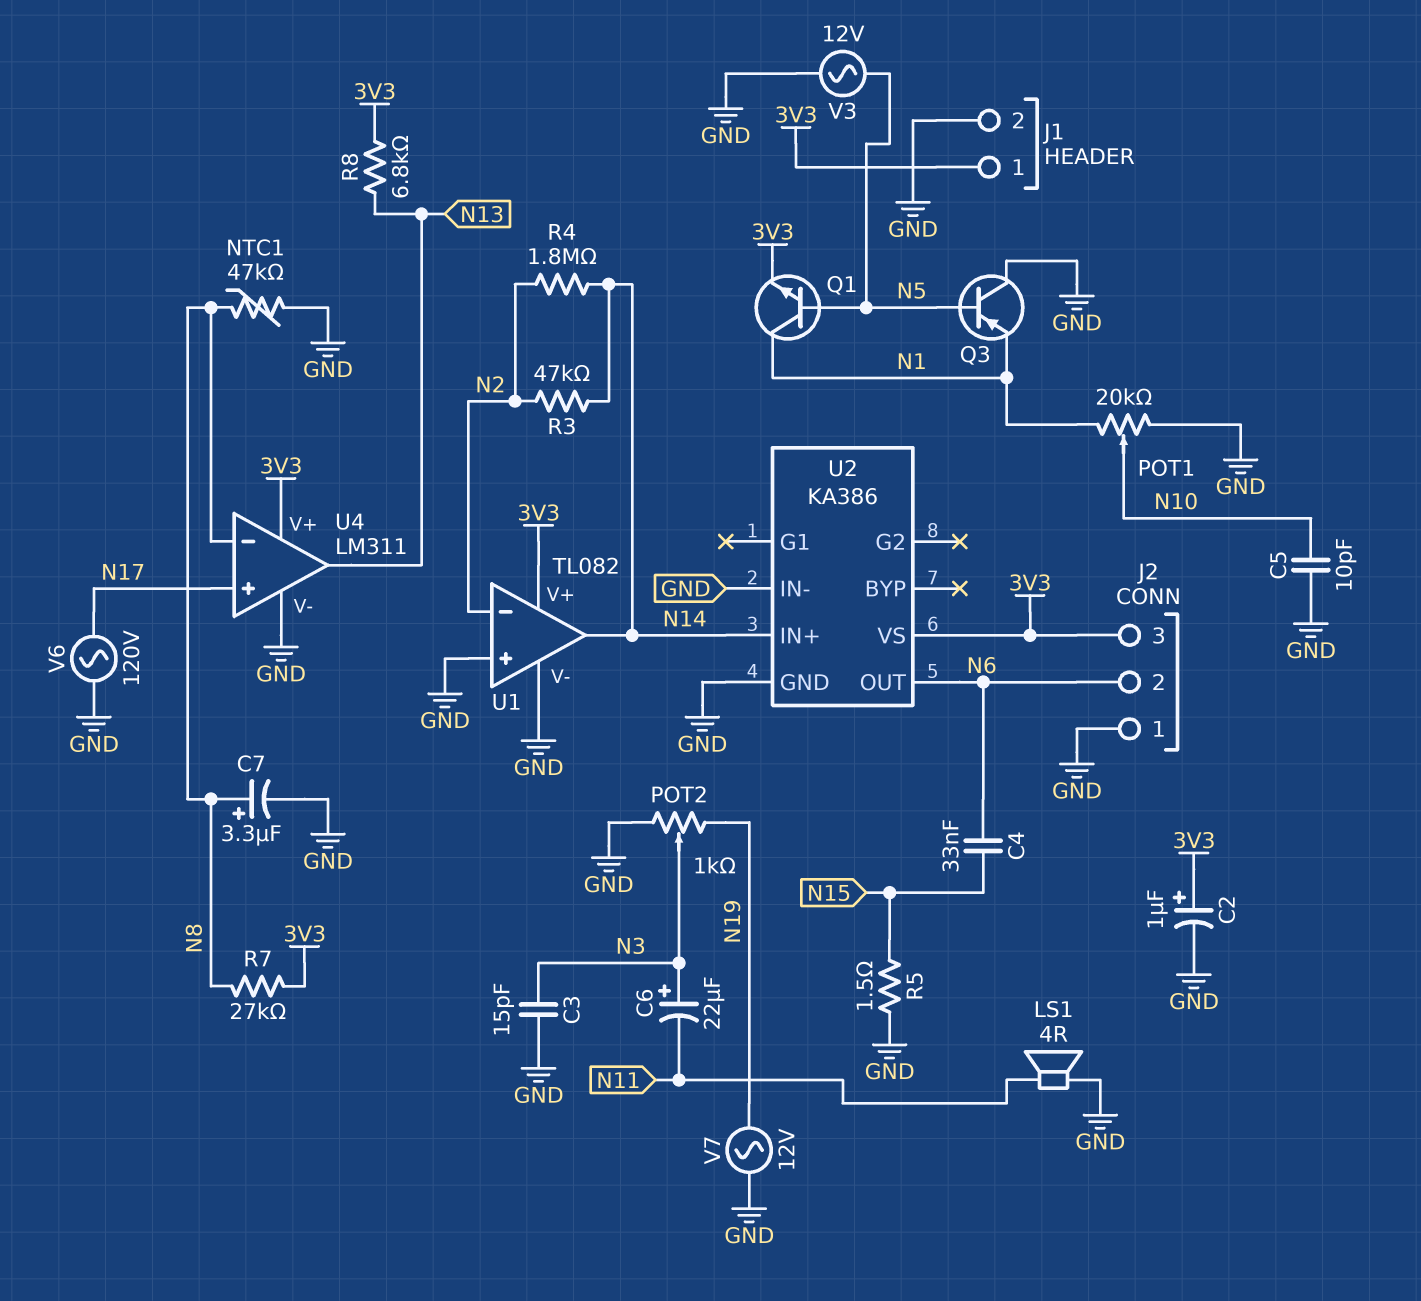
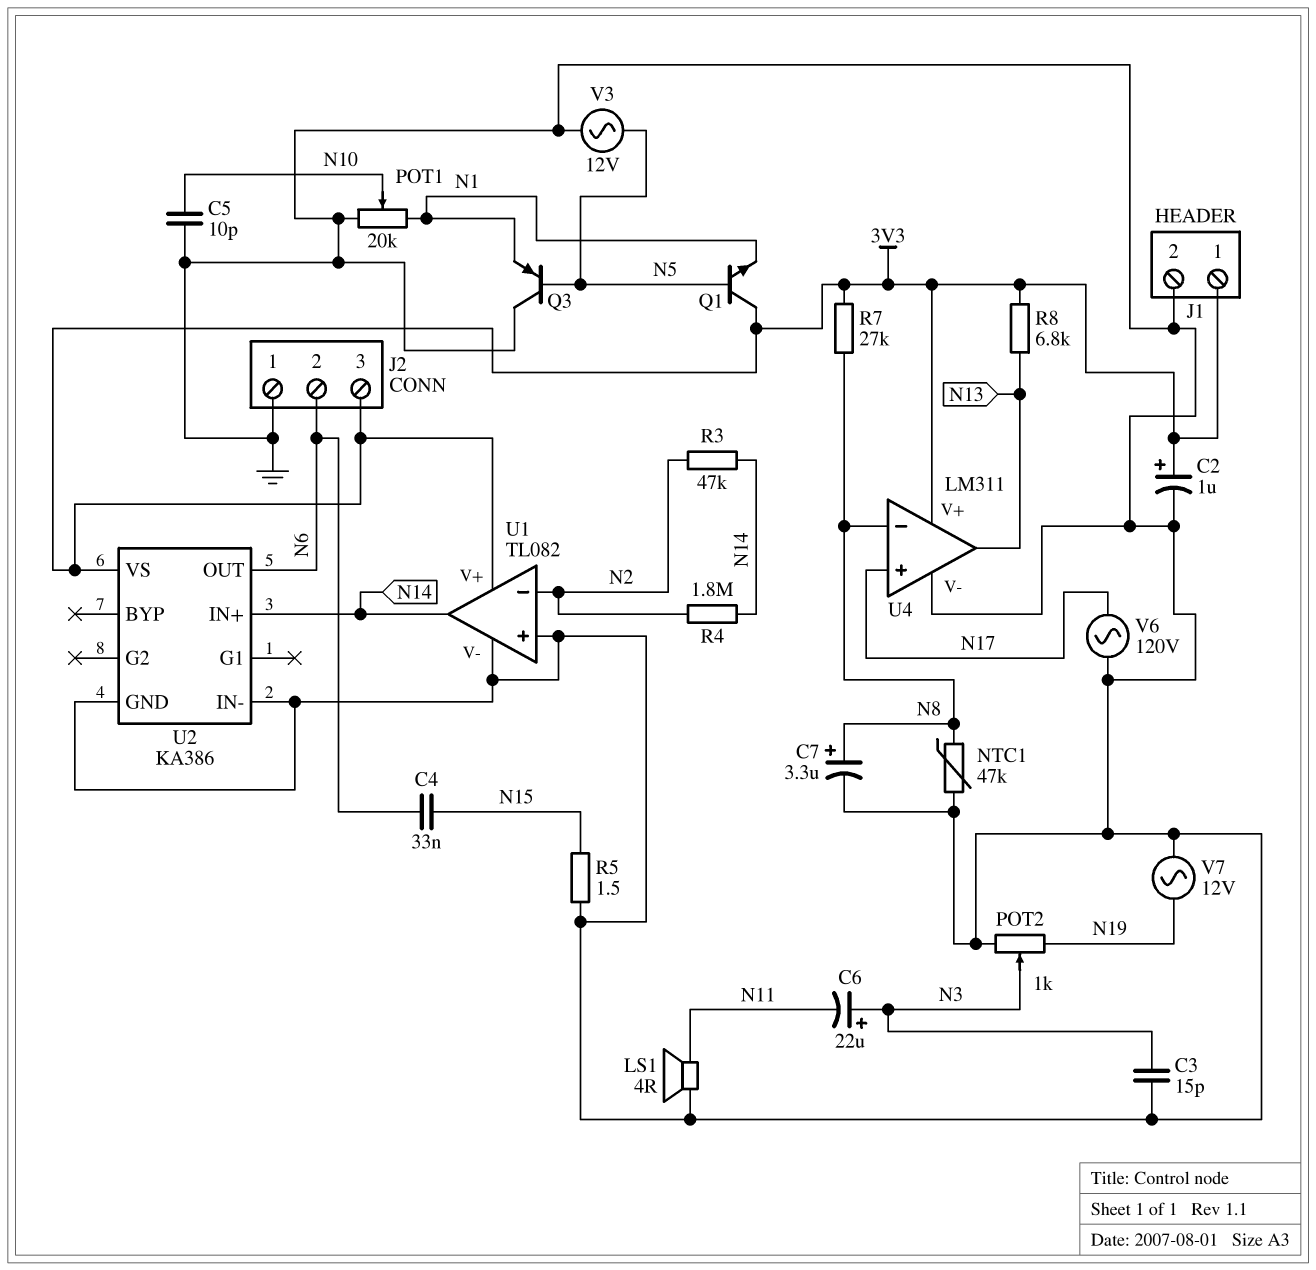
Q1: NPN (B N5, C N1, E 3V3) -> NPN (B N5, C 3V3, E N1)

